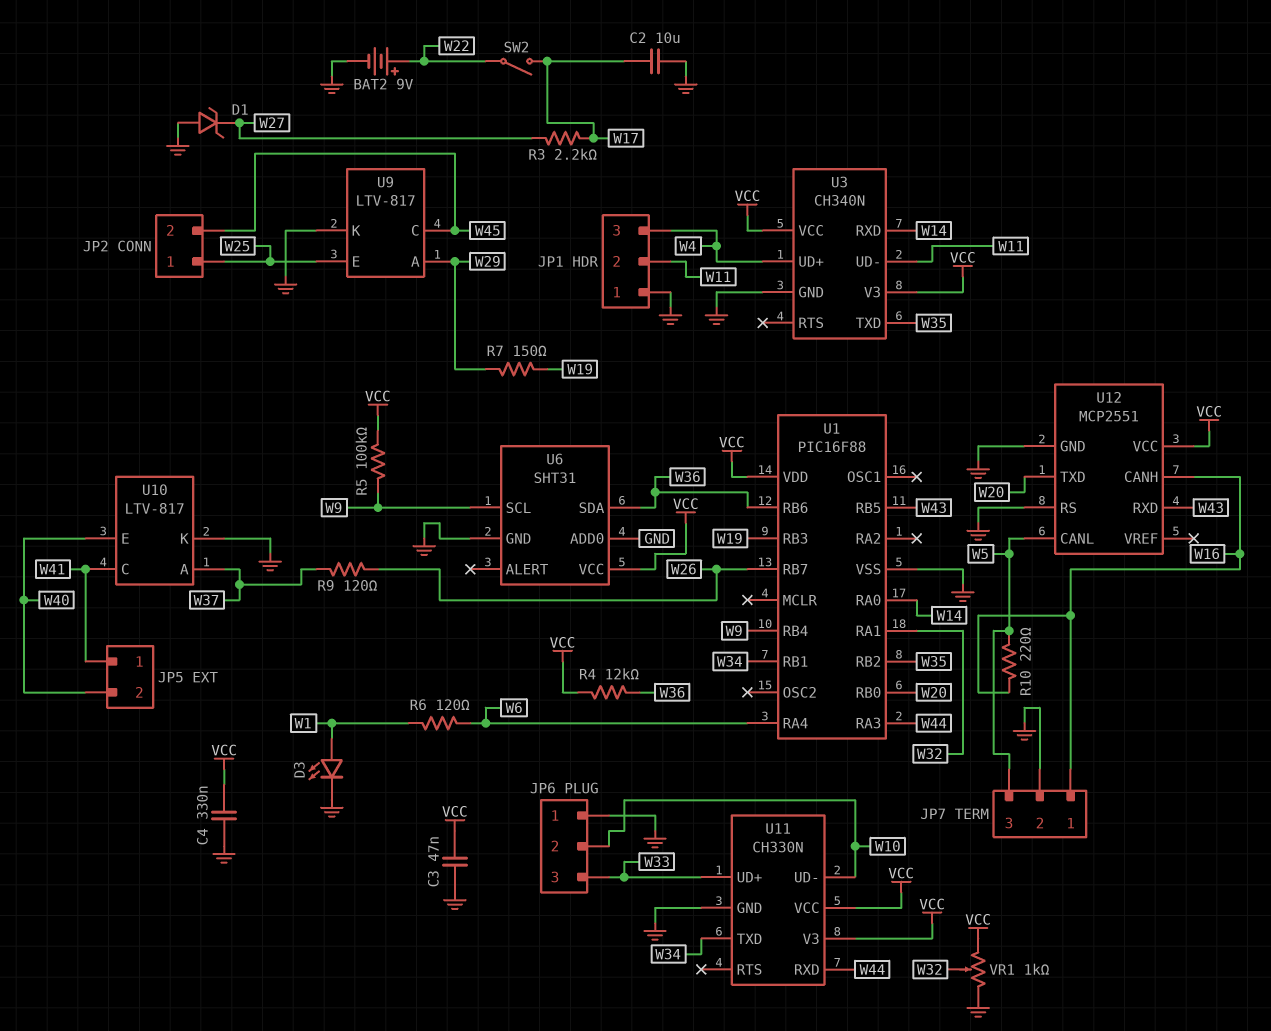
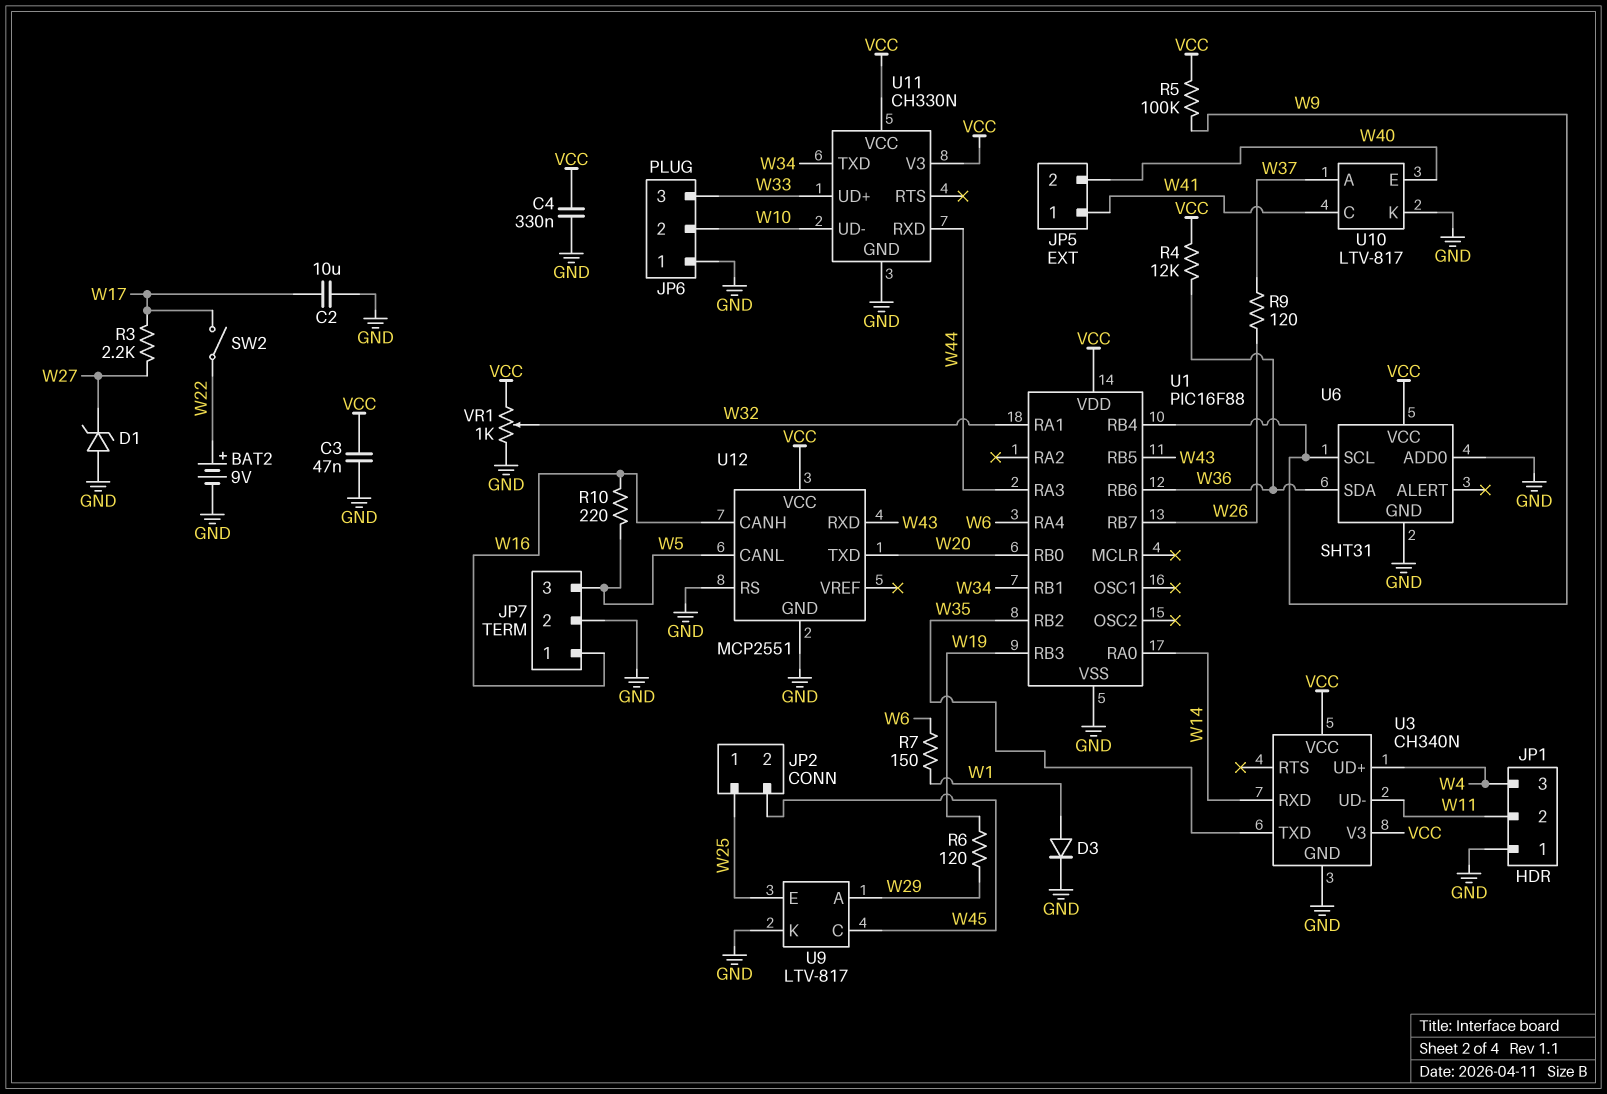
D3: LED (A W1, K GND) -> diode (A W1, K GND)
R6: 120 (W1, W6) -> 120 (W19, W29)
R7: 150 (W19, W29) -> 150 (W1, W6)

